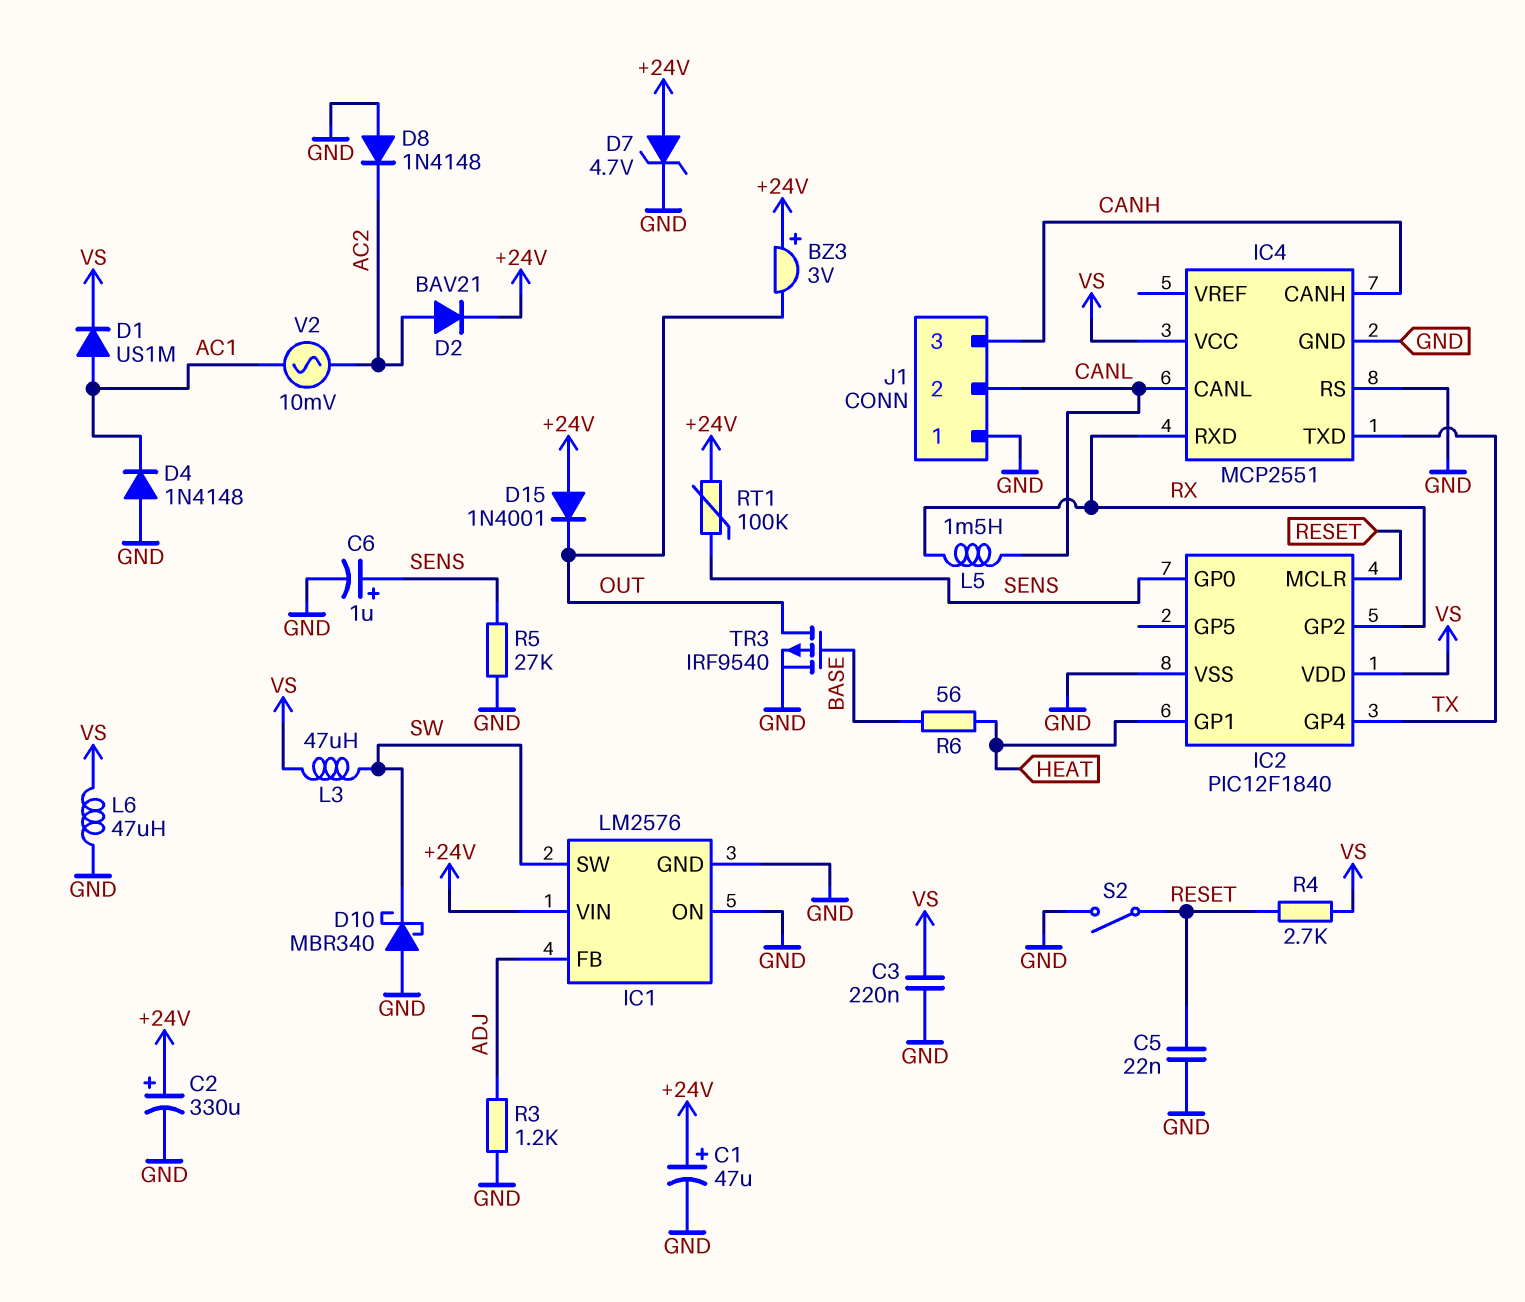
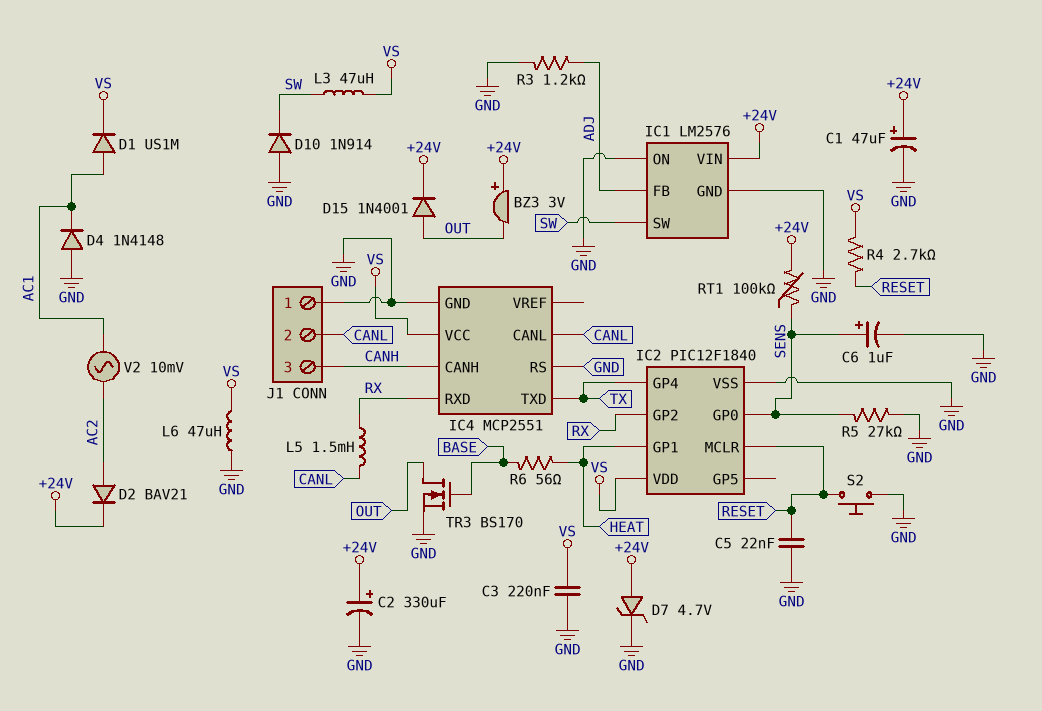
D8: diode 1N4148 (A GND, K AC2) -> none
D10: schottky MBR340 (A GND, K SW) -> diode 1N914 (A GND, K SW)
D15: diode 1N4001 (A +24V, K OUT) -> diode 1N4001 (A OUT, K +24V)
S2: switch (GND, RESET) -> button (GND, RESET)
TR3: PMOS IRF9540 (G BASE, D OUT, S GND) -> NMOS BS170 (G BASE, D OUT, S GND)

